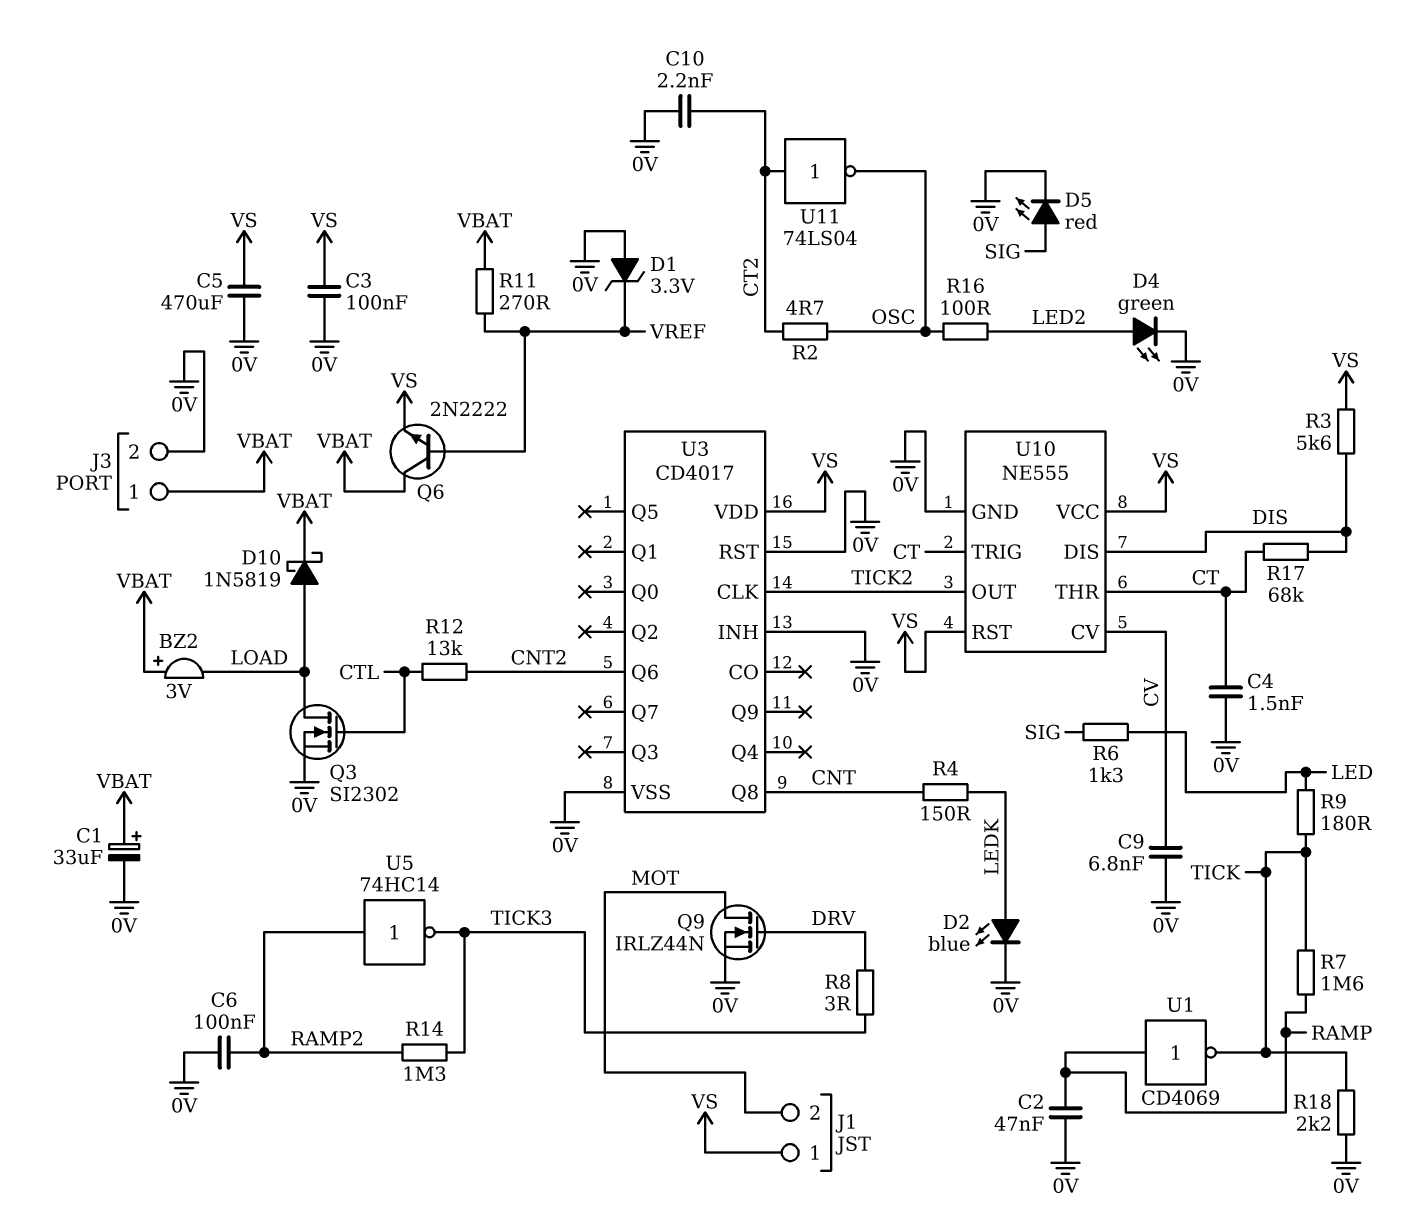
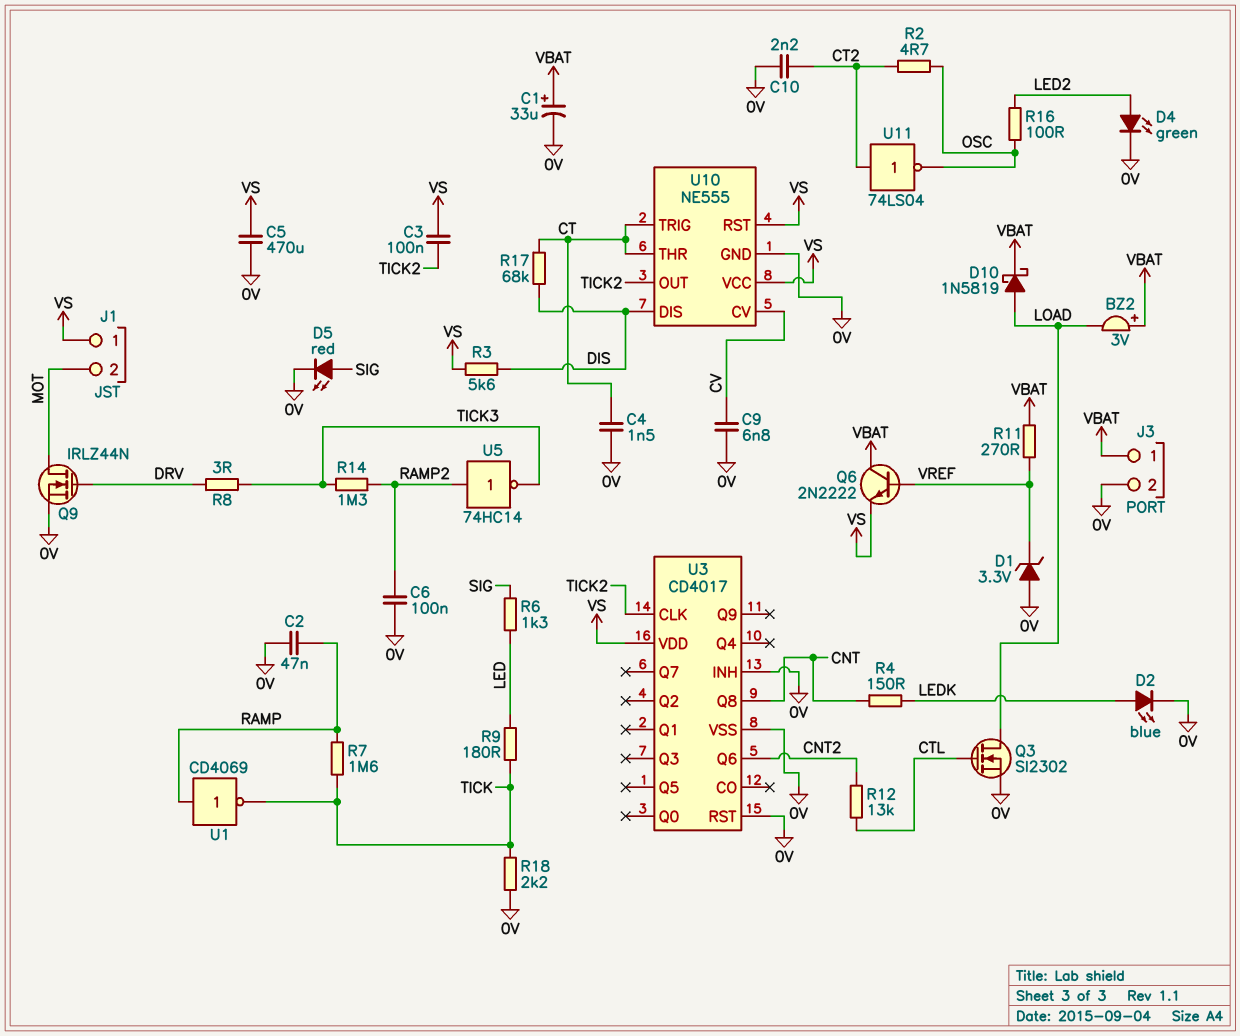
C3: 100nF (0V, VS) -> 100nF (TICK2, VS)

